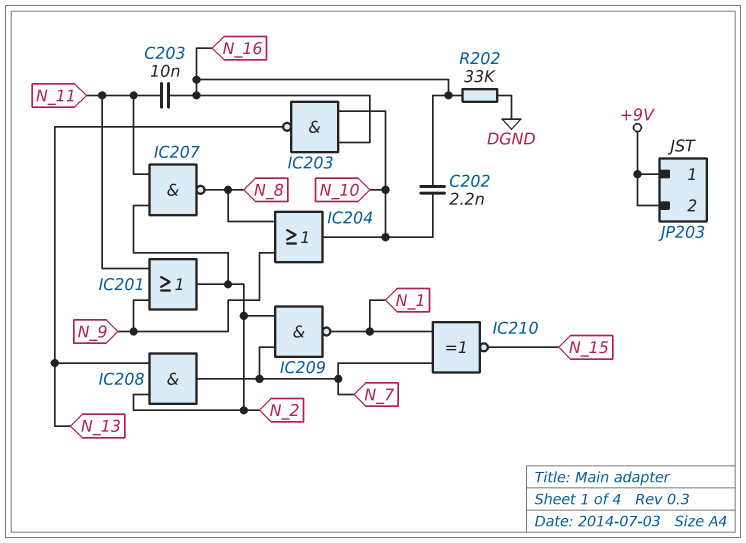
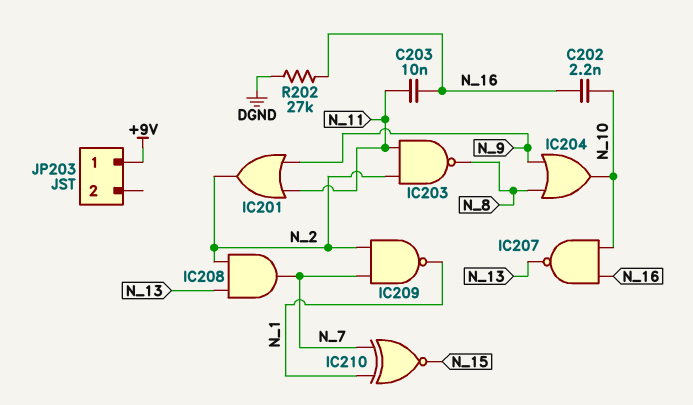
IC203: NAND (in N_10, in N_16, out N_13) -> NAND (in N_2, in N_11, out N_8)
IC207: NAND (in N_2, in N_11, out N_8) -> NAND (in N_10, in N_16, out N_13)
JP203 pin 2: +9V -> none
R202: 33k (DGND, N_16) -> 27k (DGND, N_16)

